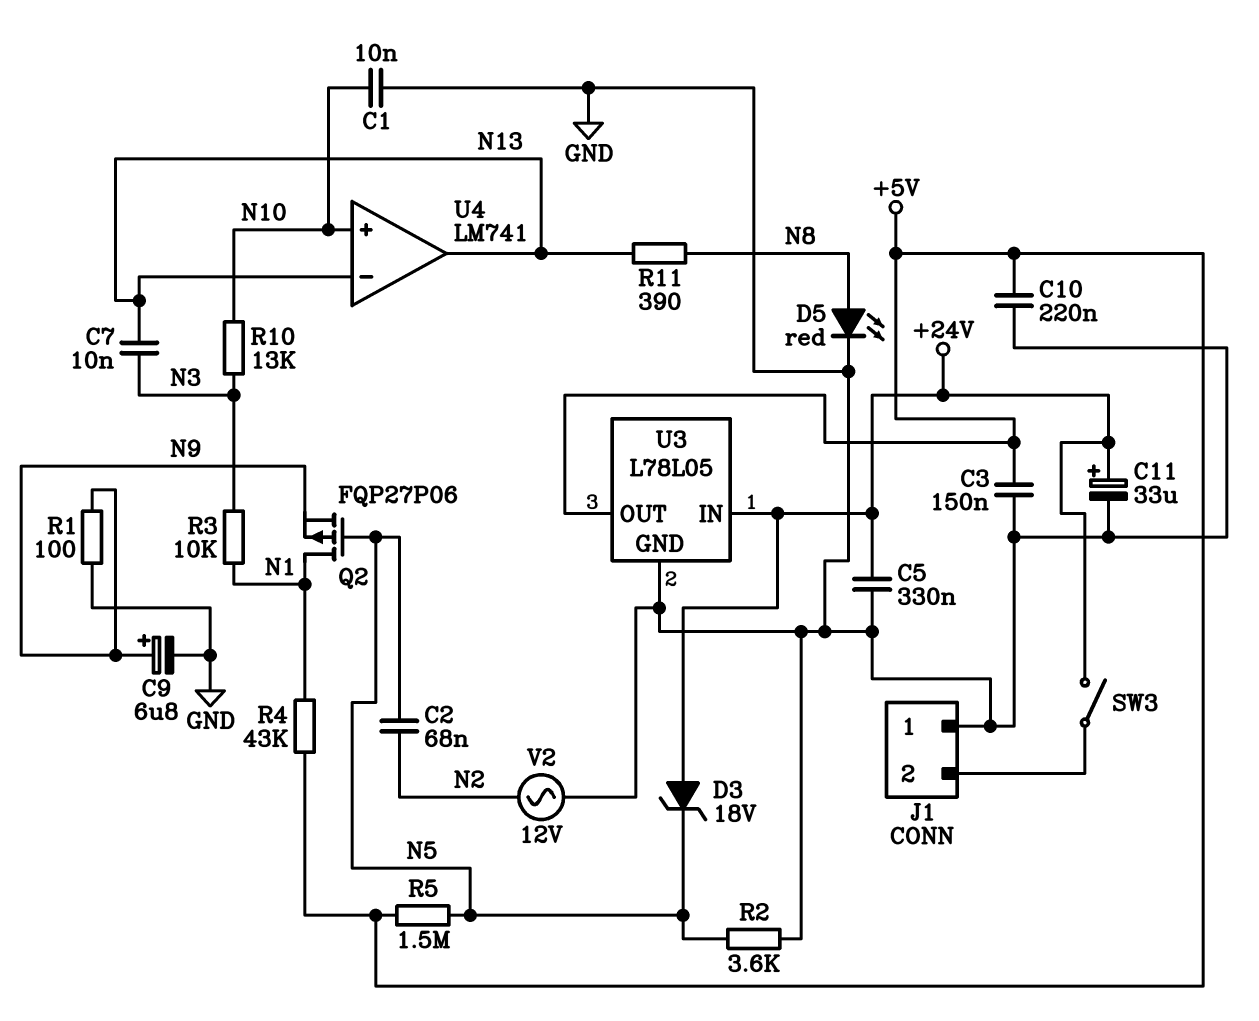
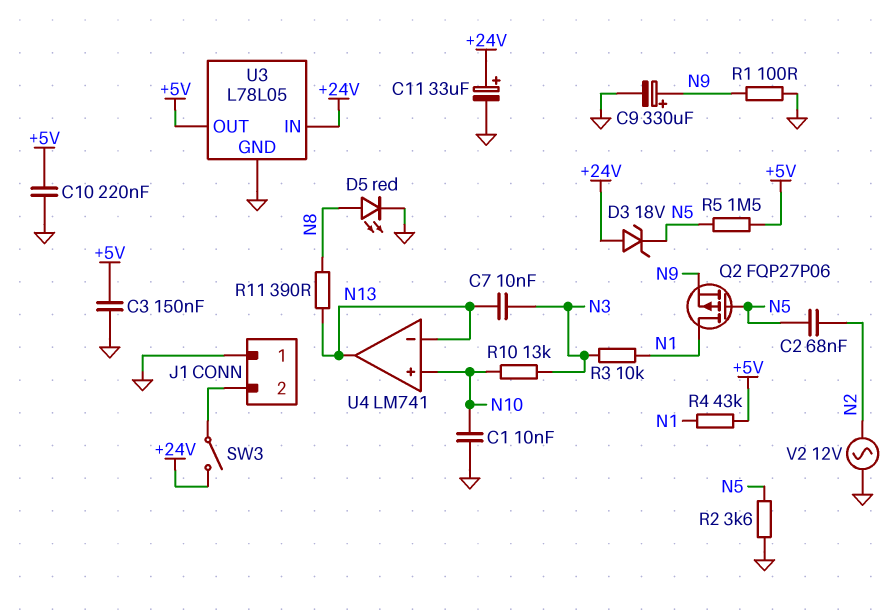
C5: 330nF (+24V, GND) -> none
C9: 6.8uF (plus N9, minus GND) -> 330uF (plus N9, minus GND)

